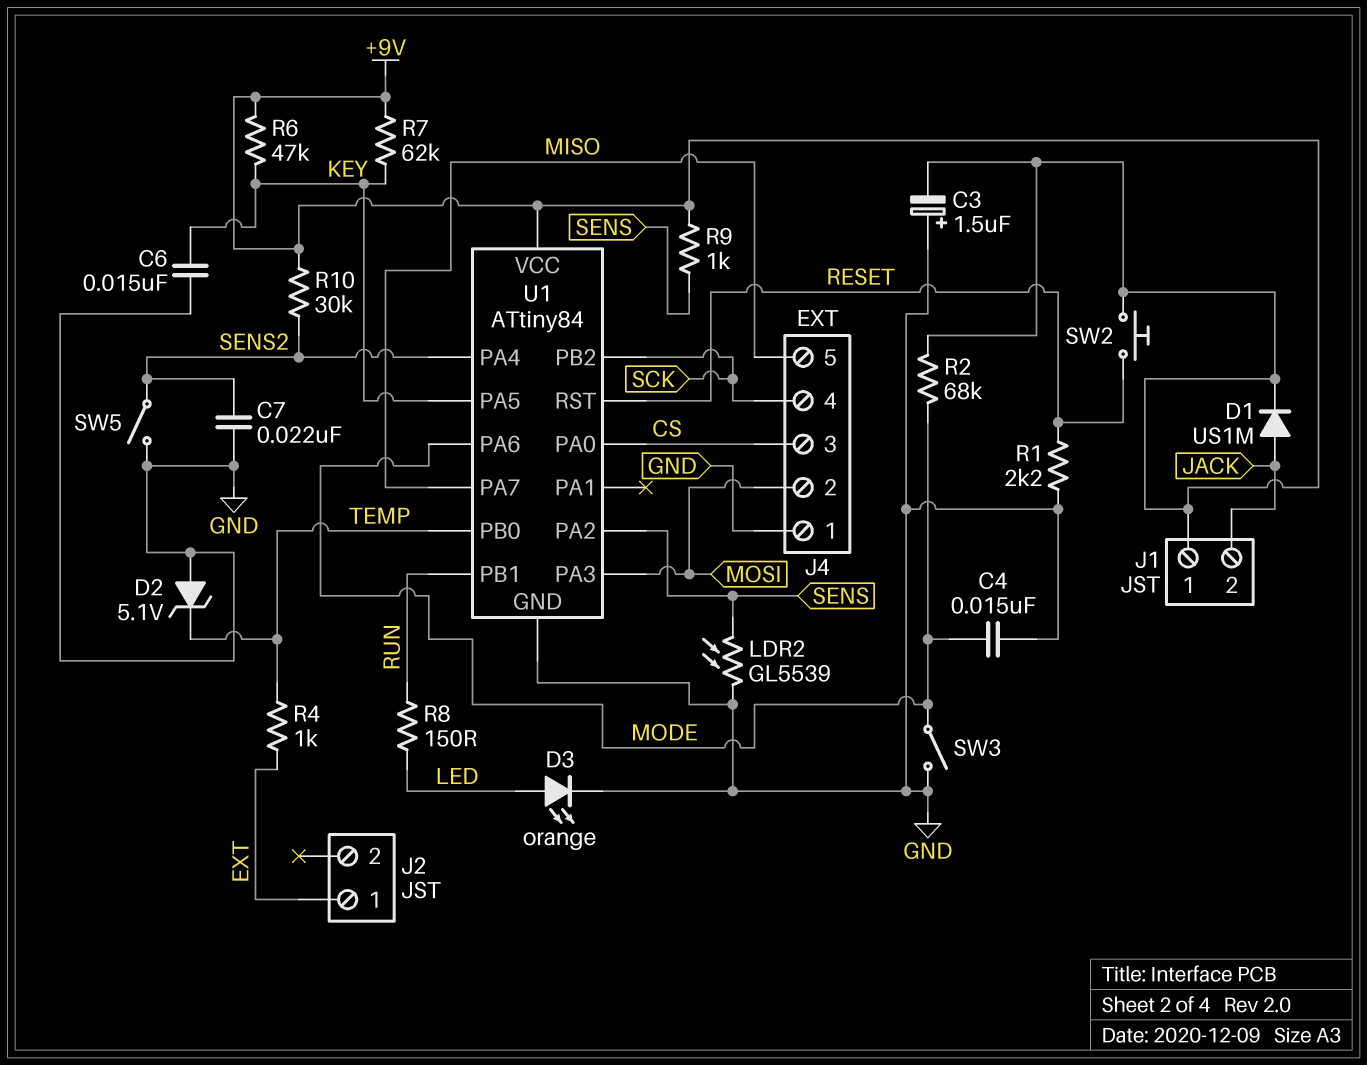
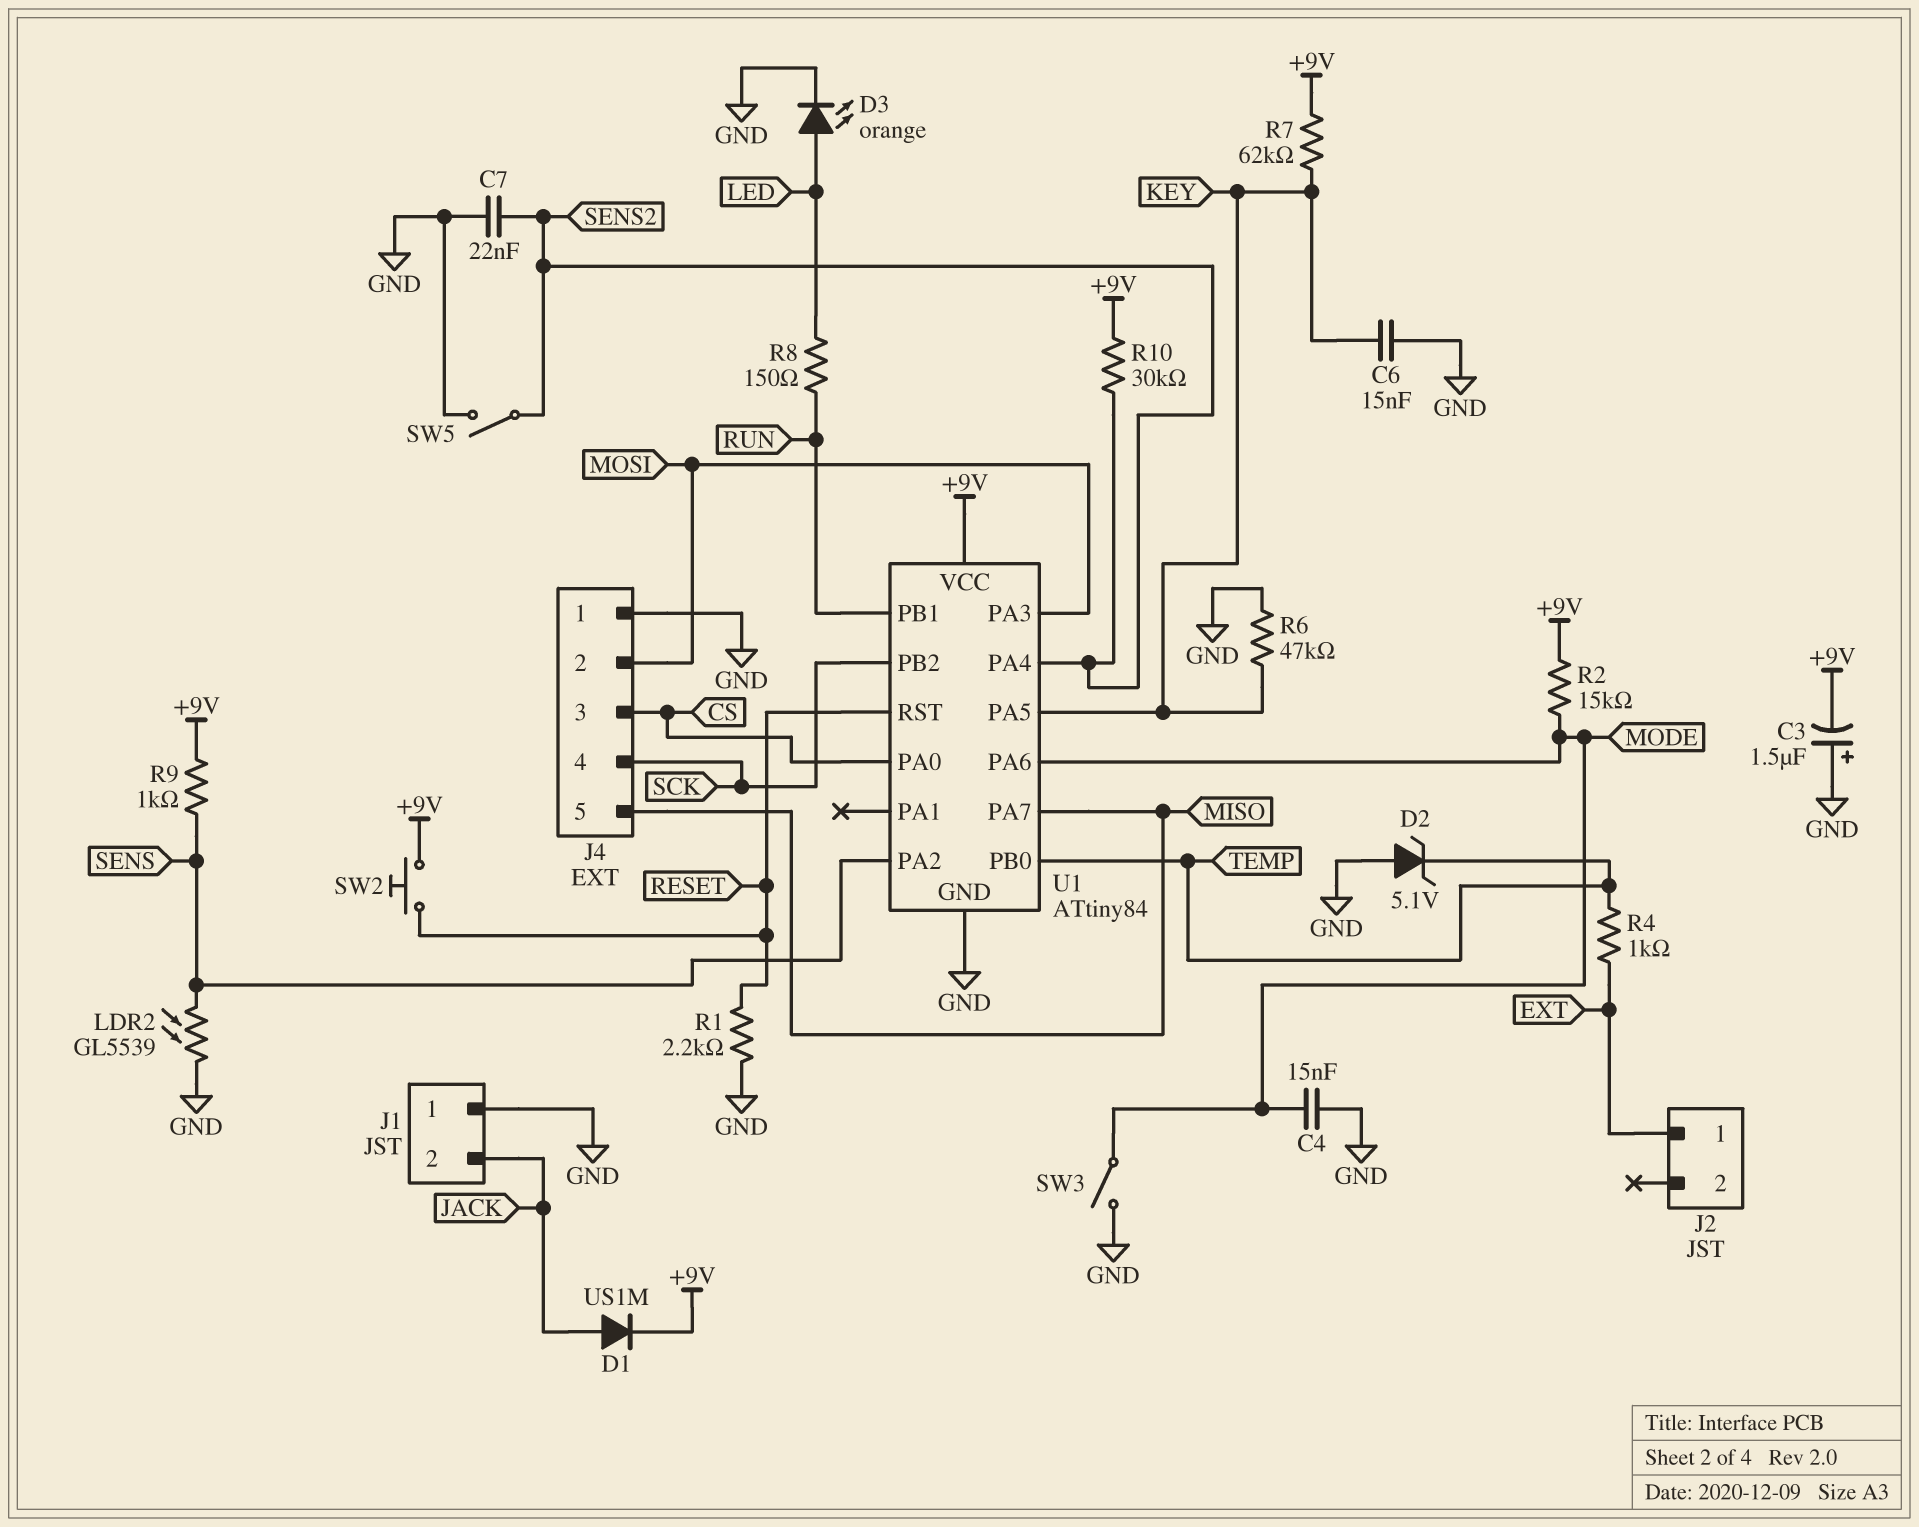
J1 pin 1: +9V -> GND
R2: 68k (+9V, MODE) -> 15k (+9V, MODE)
R6: 47k (+9V, KEY) -> 47k (GND, KEY)

